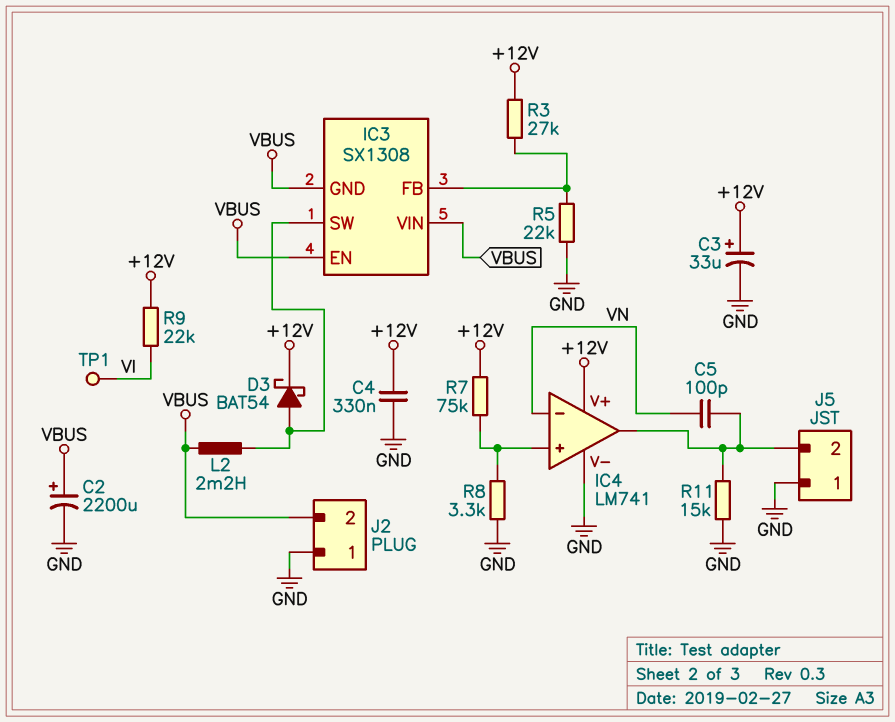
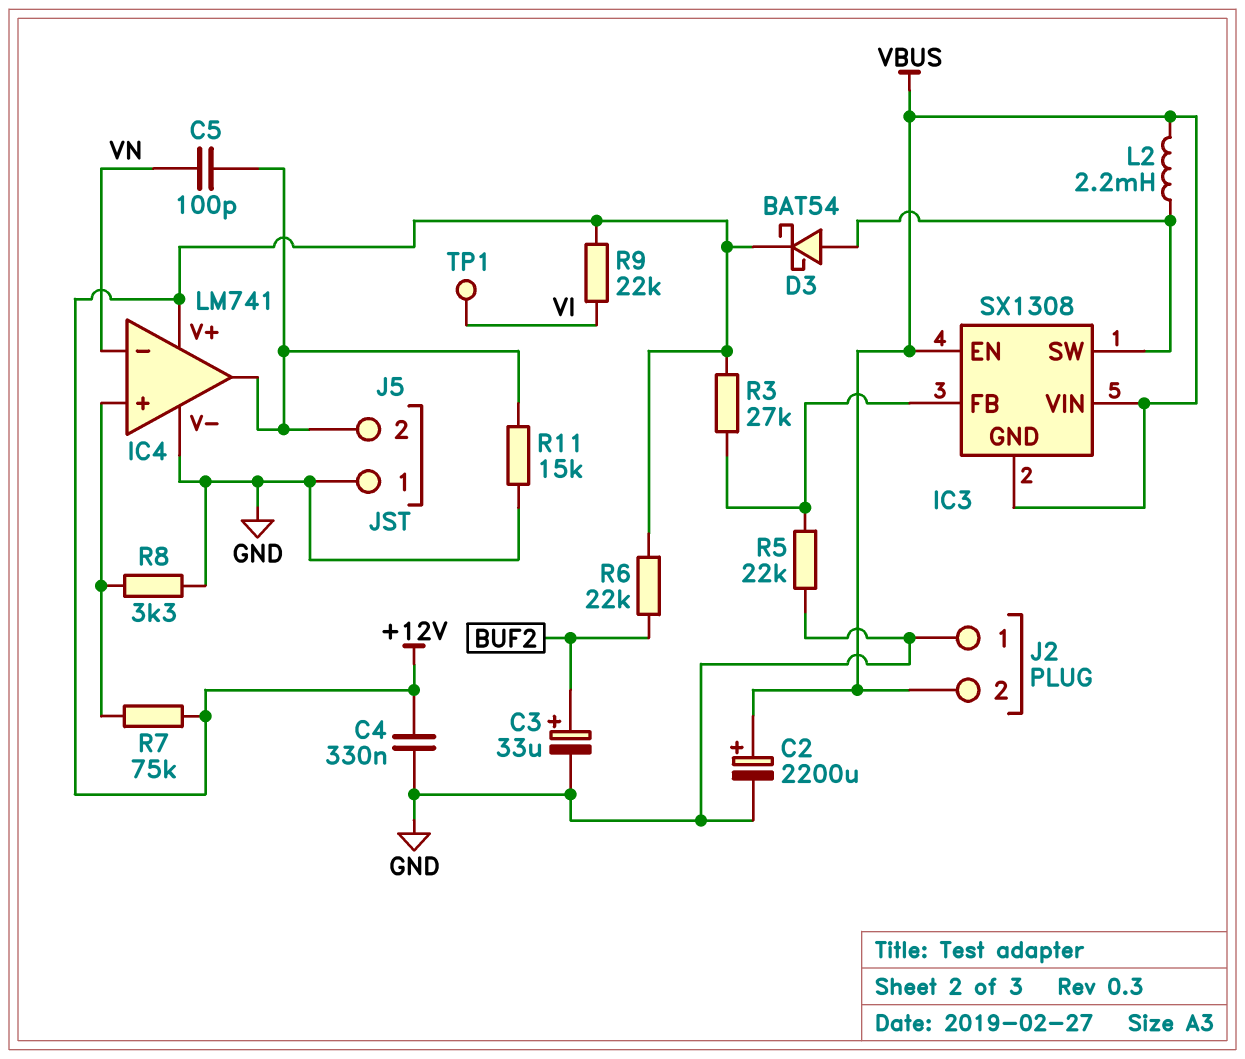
C3: 33uF (plus +12V, minus GND) -> 33uF (plus BUF2, minus GND)
R6: none -> 22k (+12V, BUF2)

